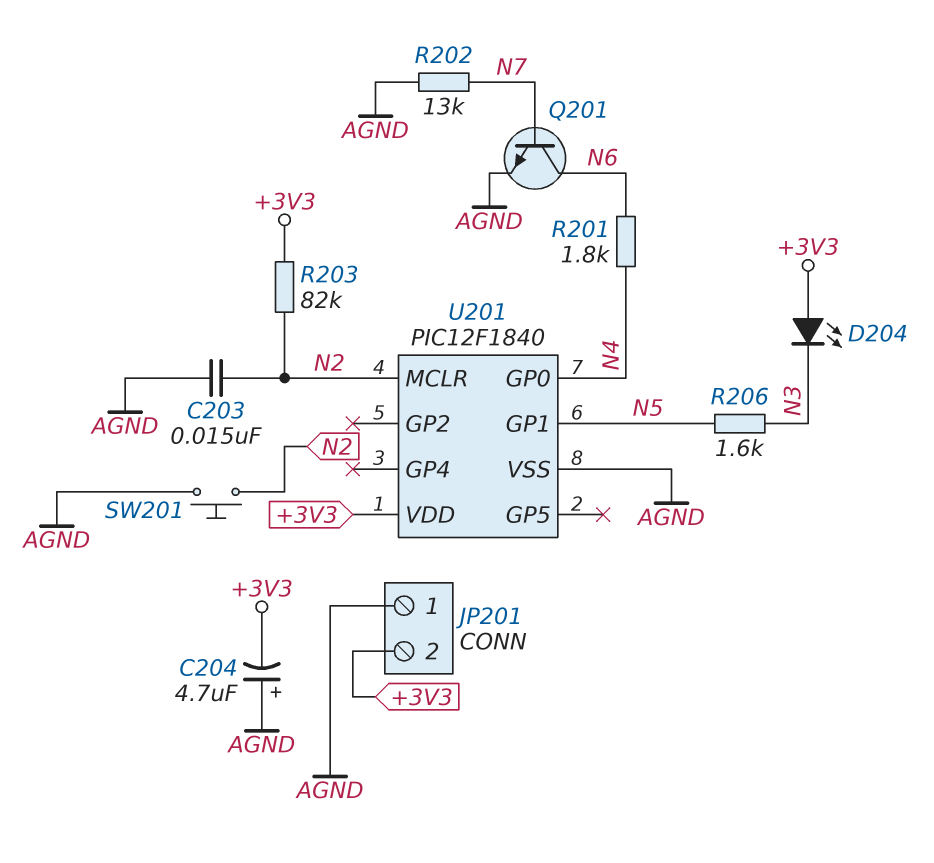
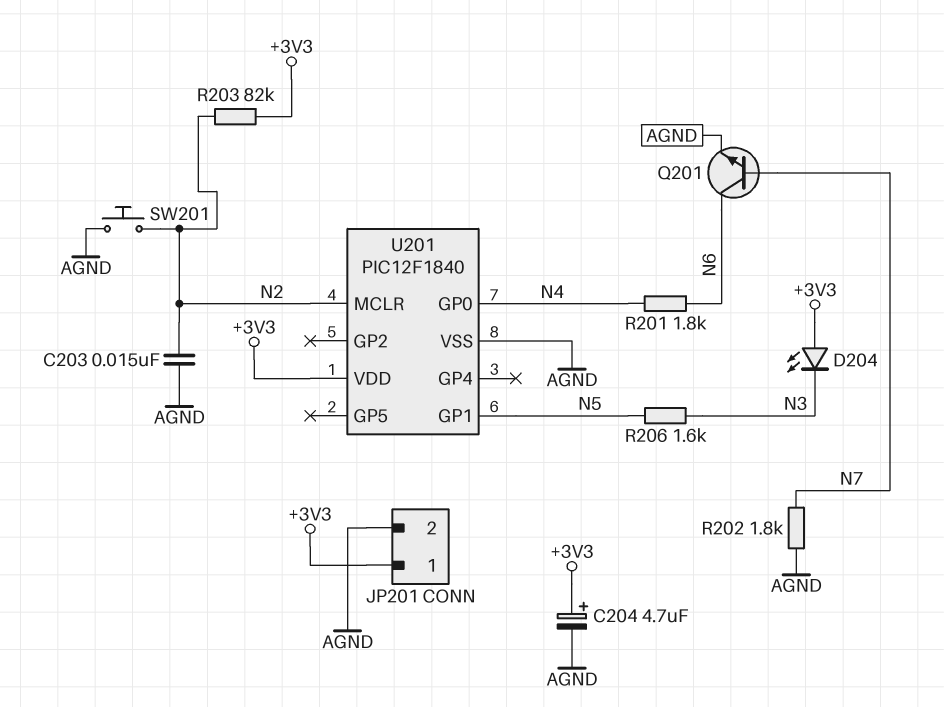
C204: 4.7uF (plus AGND, minus +3V3) -> 4.7uF (plus +3V3, minus AGND)
JP201 pin 1: AGND -> +3V3
JP201 pin 2: +3V3 -> AGND
R202: 13k (AGND, N7) -> 1.8k (AGND, N7)

